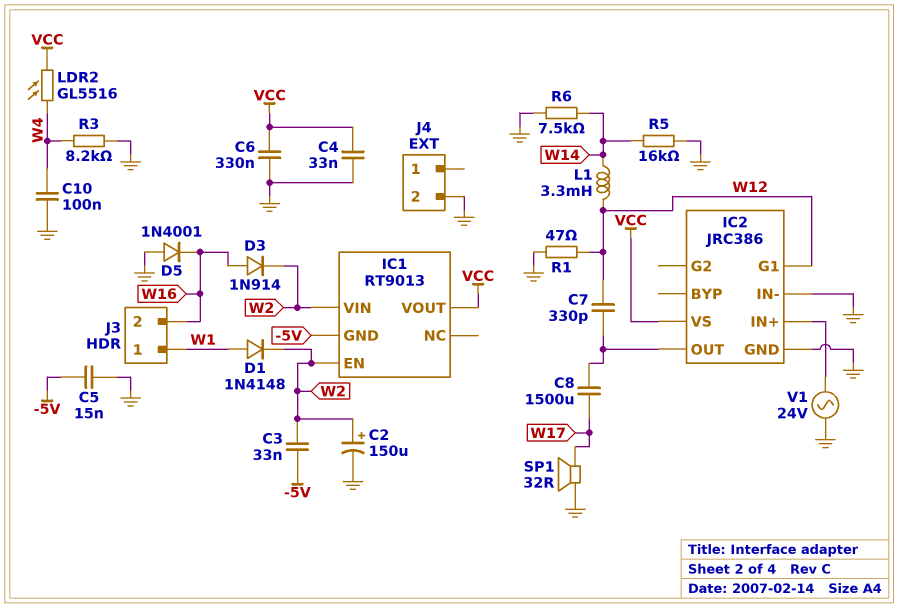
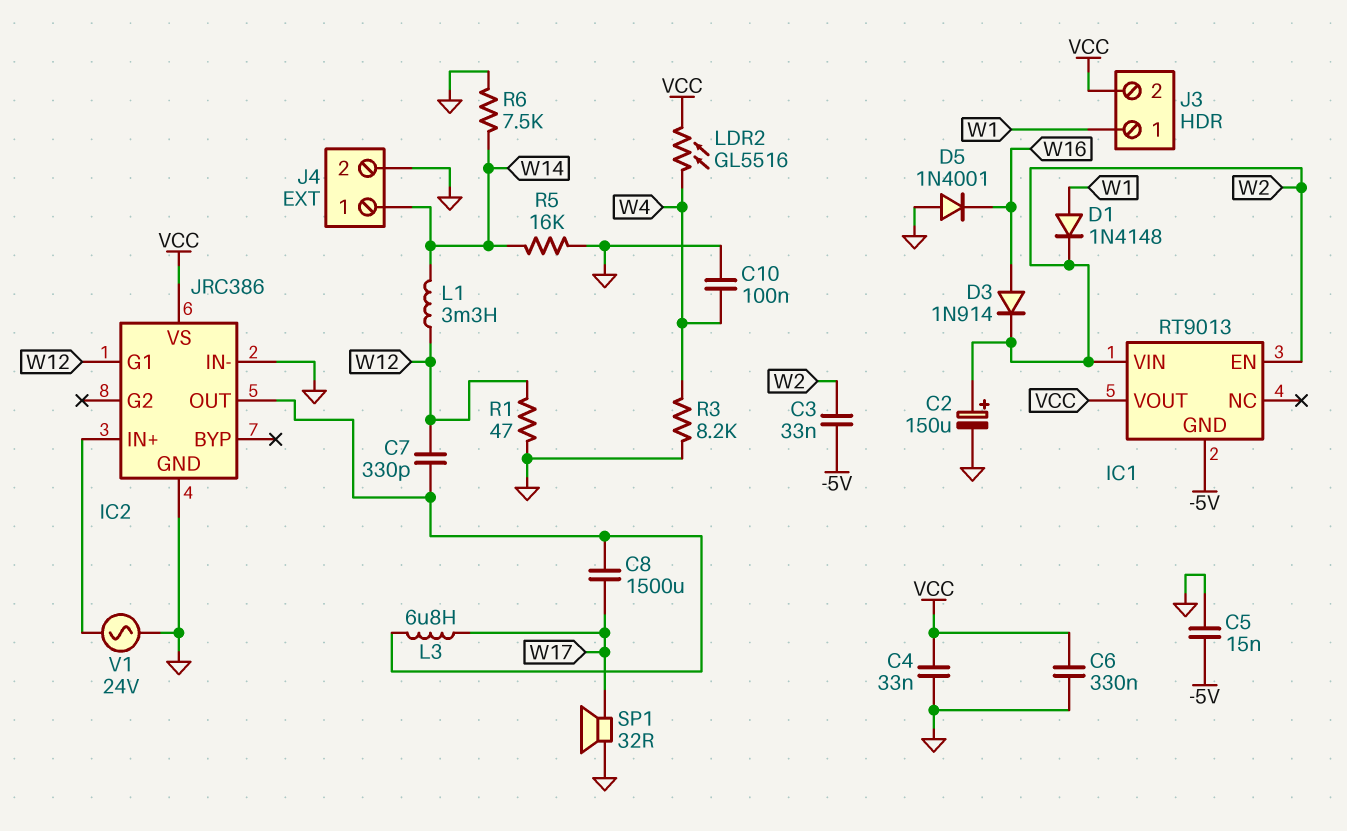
J3 pin 2: W16 -> VCC
J4 pin 1: none -> W14
L3: none -> 6.8uH (IC2/OUT, W17)

